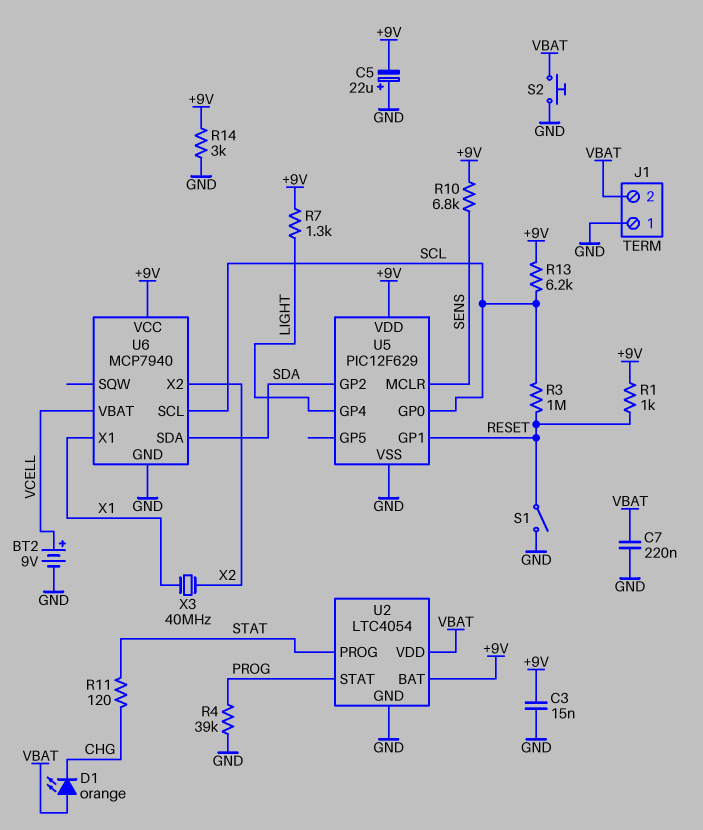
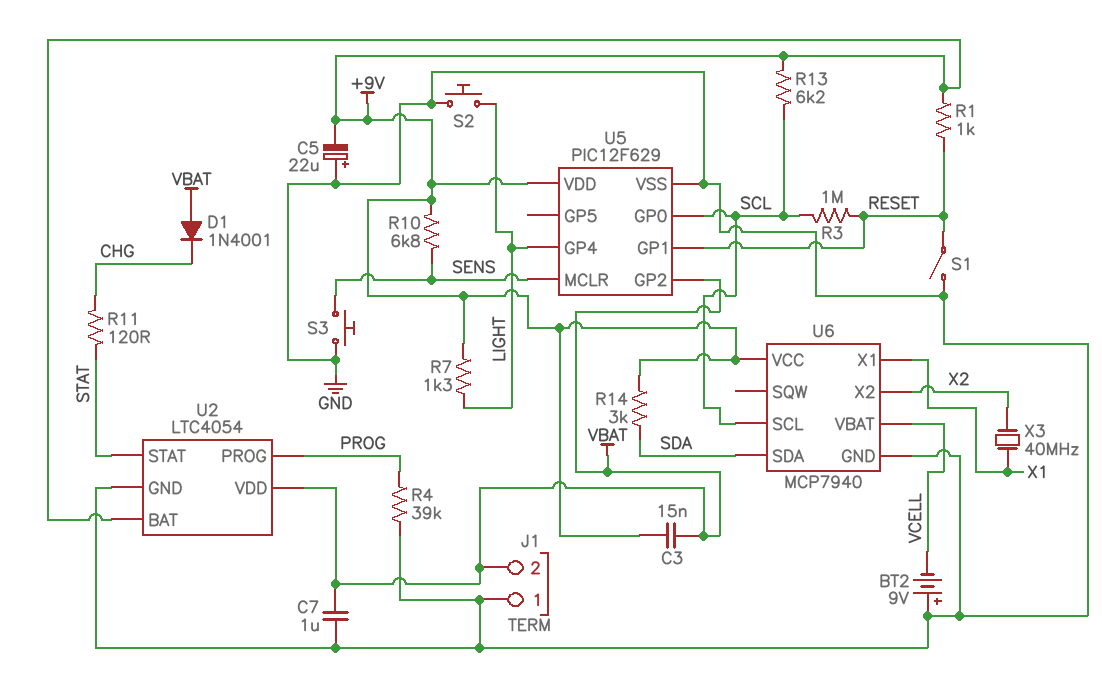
BT2: 9V (plus VCELL, minus GND) -> 9V (plus GND, minus VCELL)
C3: 15nF (+9V, GND) -> 15nF (+9V, VBAT)
C7: 220nF (GND, VBAT) -> 1uF (GND, VBAT)
D1: LED orange (A VBAT, K CHG) -> diode 1N4001 (A VBAT, K CHG)
R14: 3k (+9V, GND) -> 3k (+9V, SDA)
S2: button (GND, VBAT) -> button (GND, LIGHT)
S3: none -> button (GND, SENS)
U2 pin PROG: STAT -> PROG
U2 pin STAT: PROG -> STAT
U5 pin GP2: SDA -> VBAT

